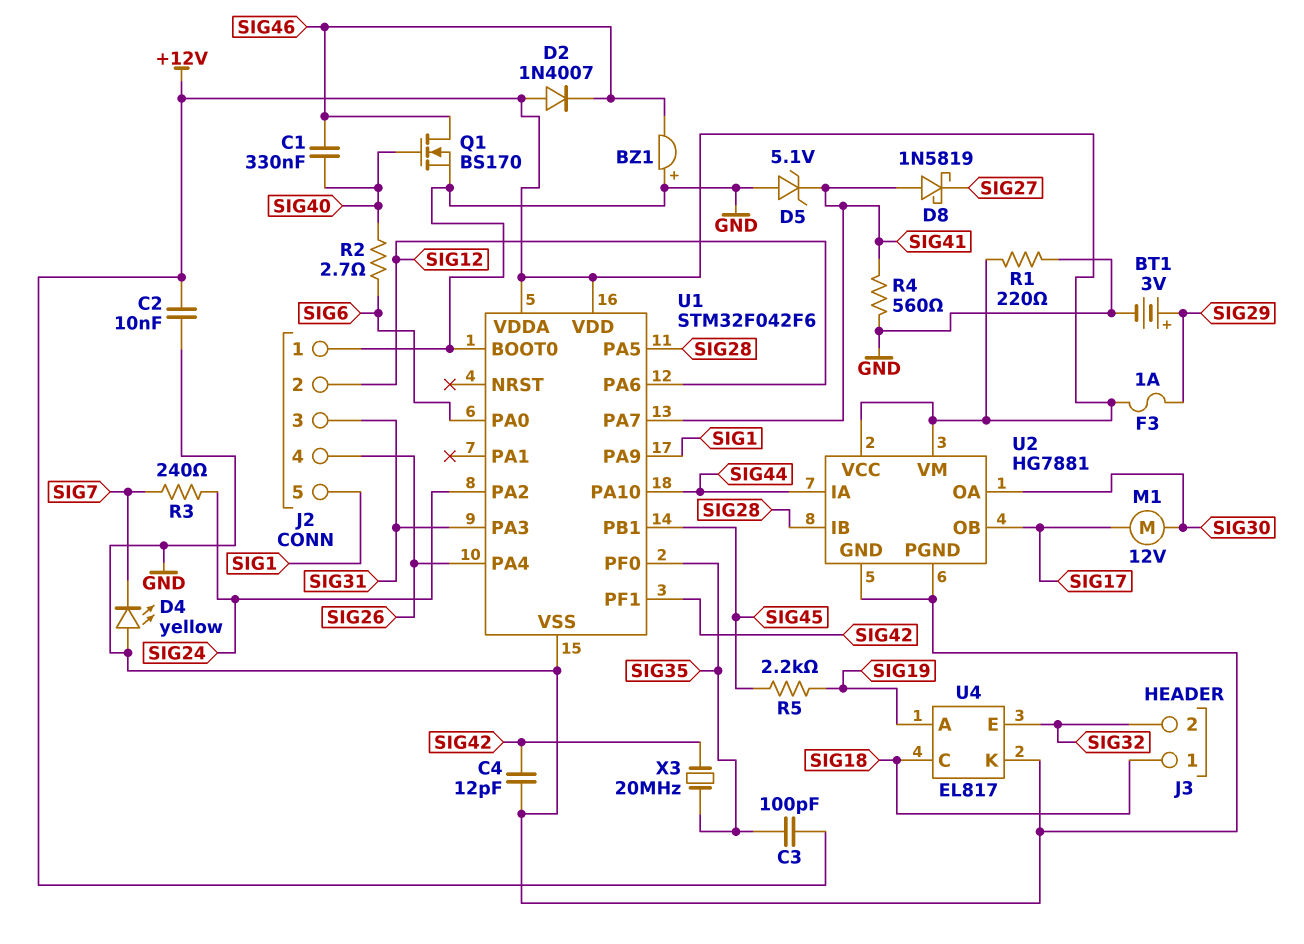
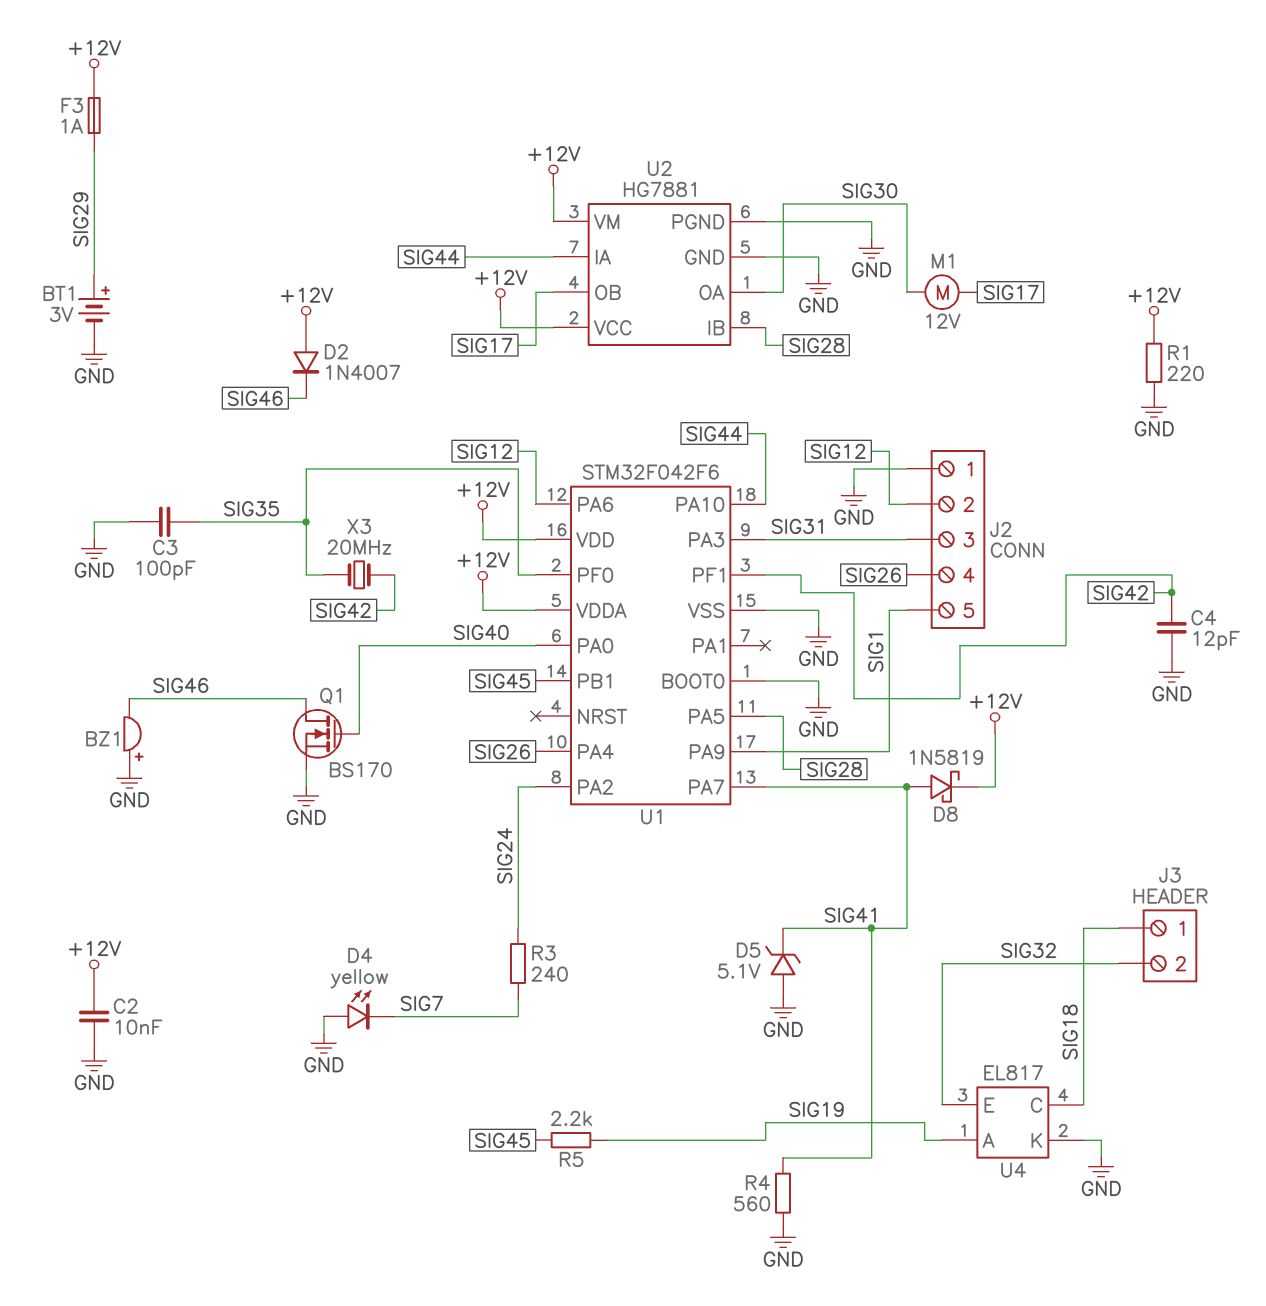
C1: 330nF (SIG40, SIG46) -> none
C3: 100pF (+12V, SIG35) -> 100pF (GND, SIG35)
D8: schottky 1N5819 (A SIG41, K SIG27) -> schottky 1N5819 (A SIG41, K +12V)
R2: 2.7 (SIG6, SIG40) -> none
U1 pin PA0: SIG6 -> SIG40

